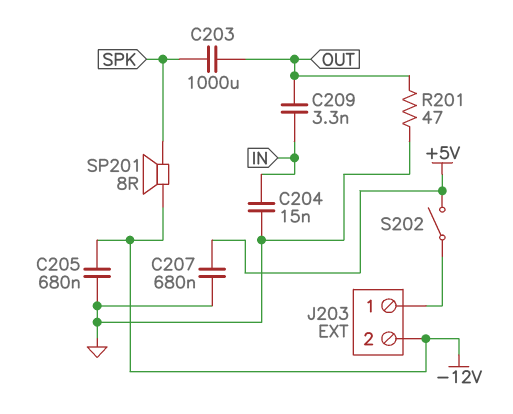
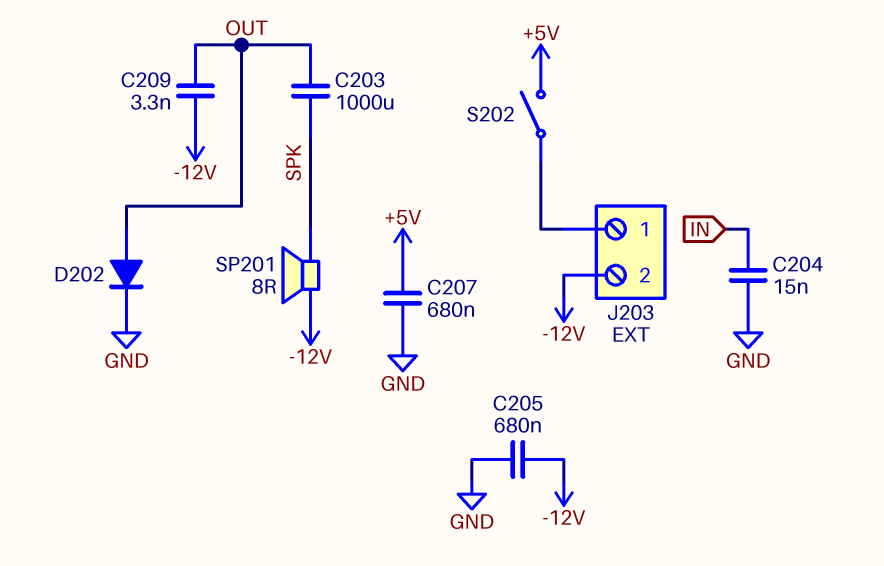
C209: 3.3nF (IN, OUT) -> 3.3nF (-12V, OUT)
D202: none -> diode (A OUT, K GND)
R201: 47 (GND, OUT) -> none

